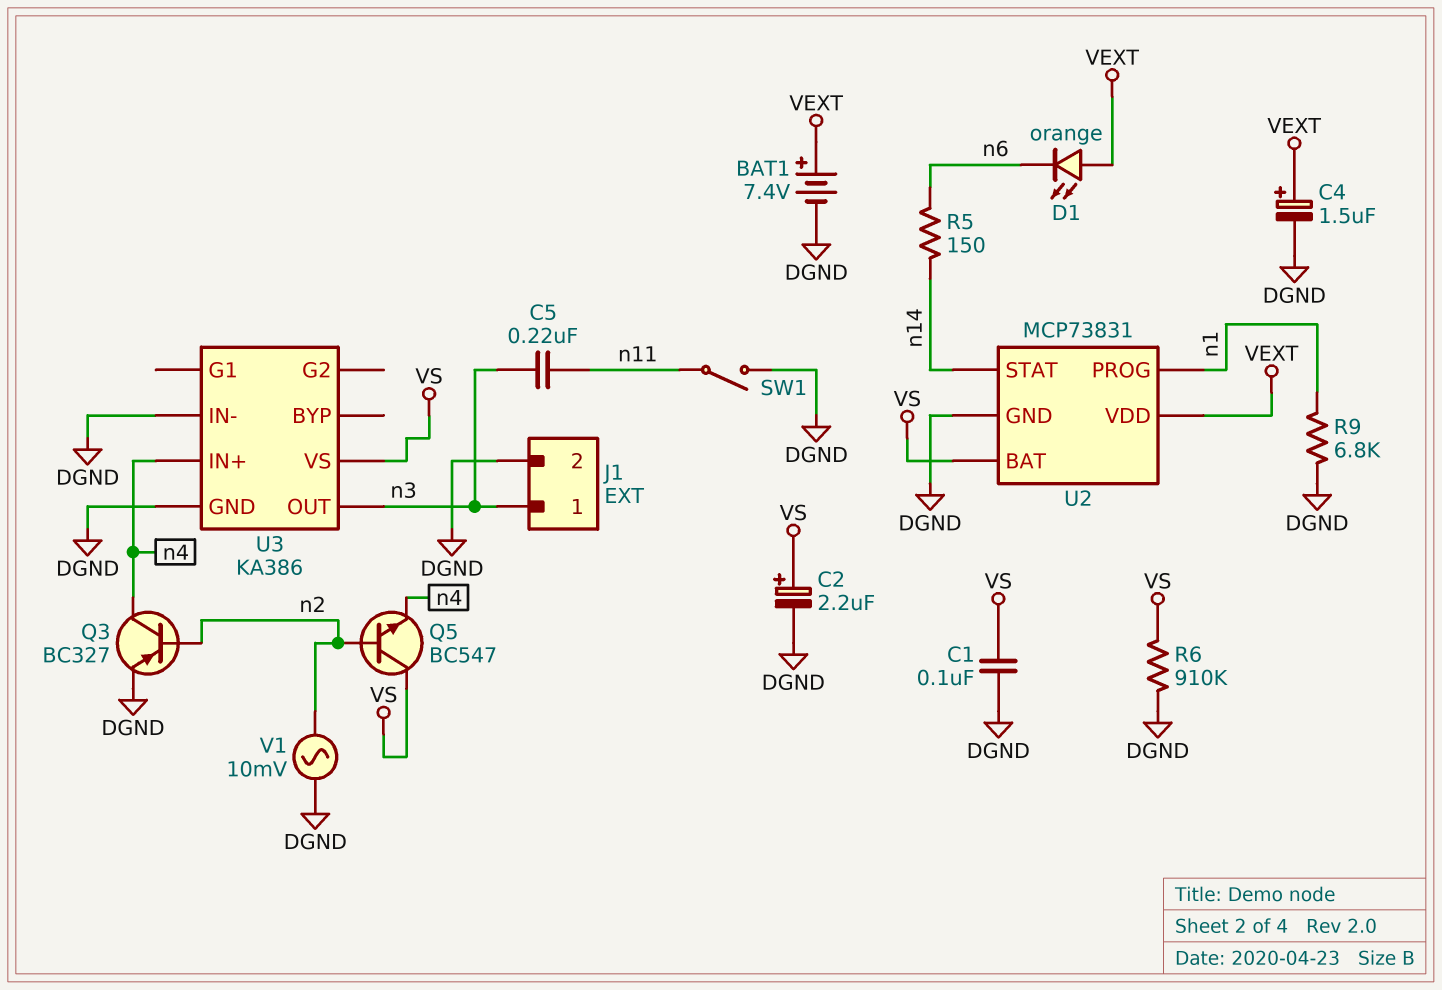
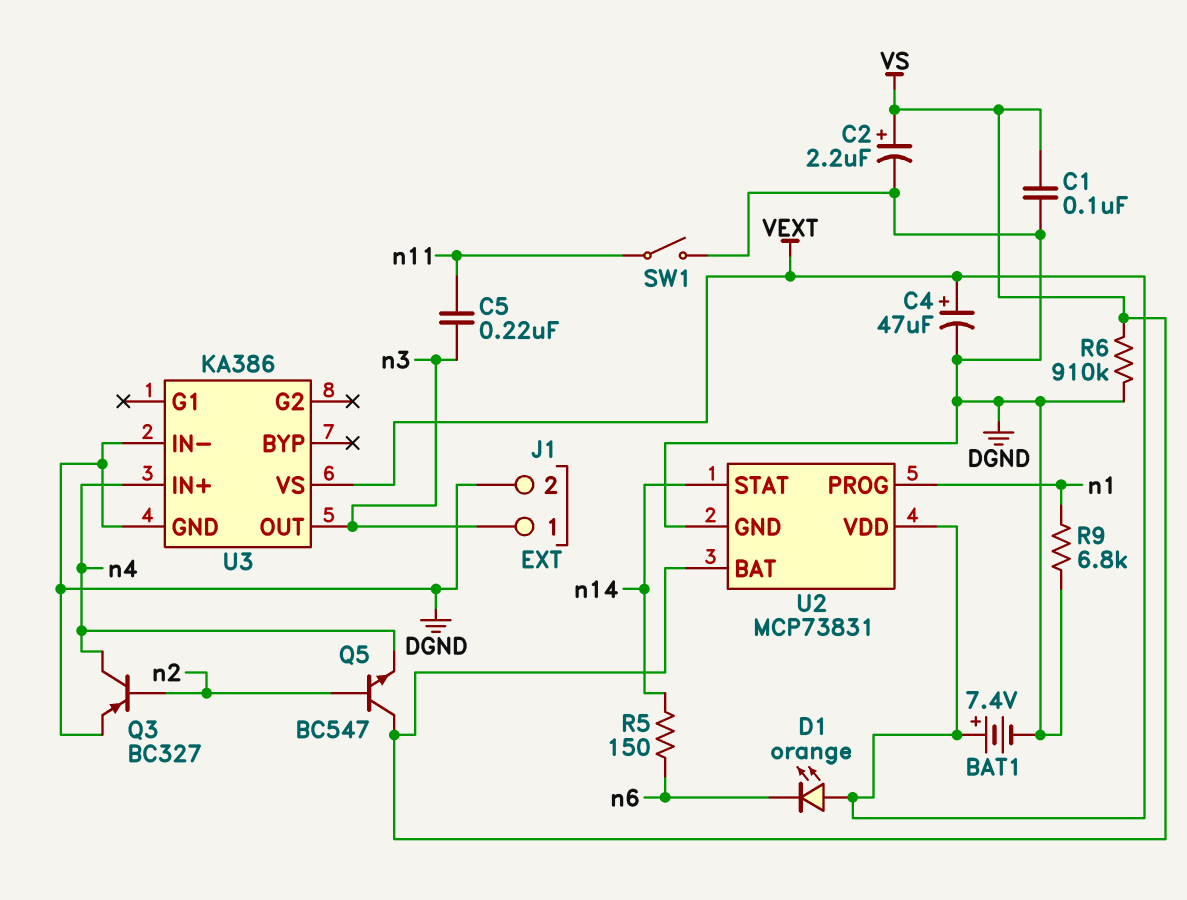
C4: 1.5uF (plus VEXT, minus DGND) -> 47uF (plus VEXT, minus DGND)
U3 pin VS: VS -> VEXT
V1: AC 10mV (DGND, n2) -> none

